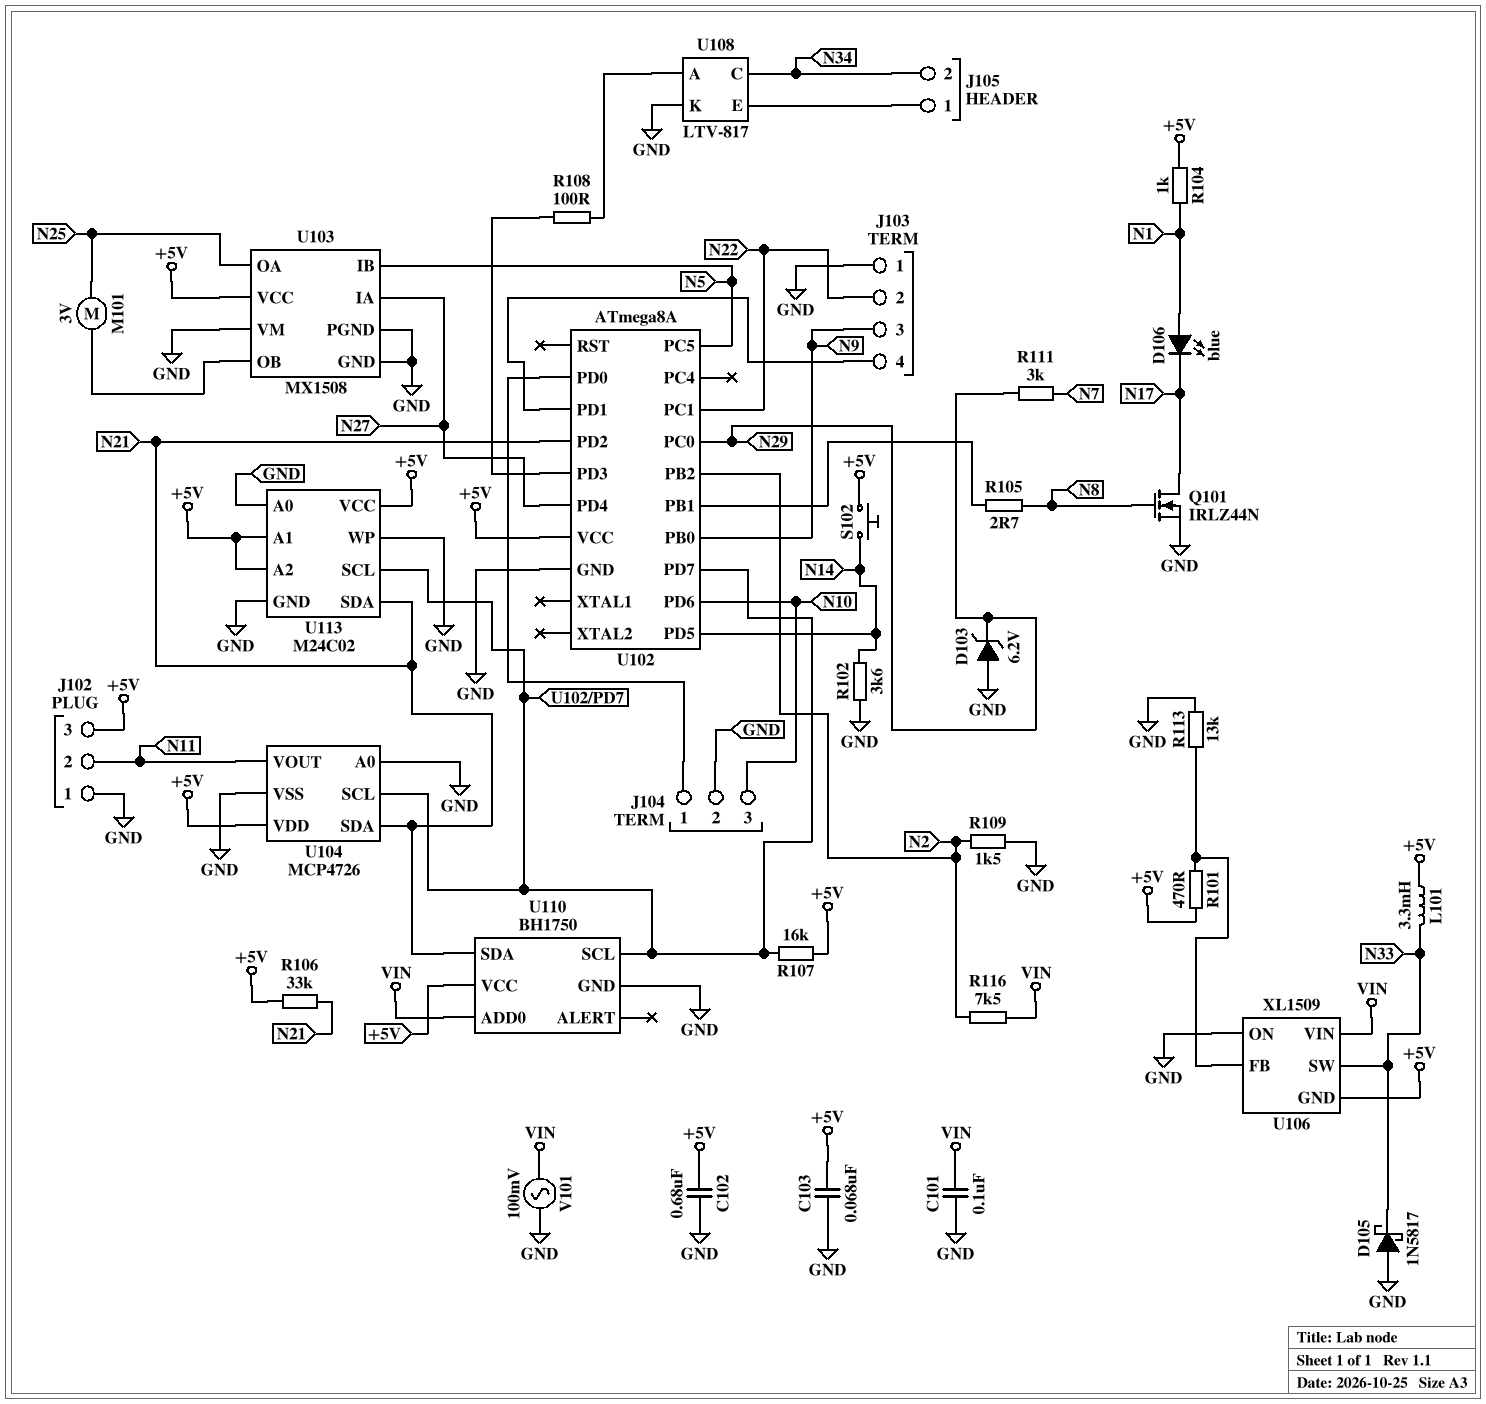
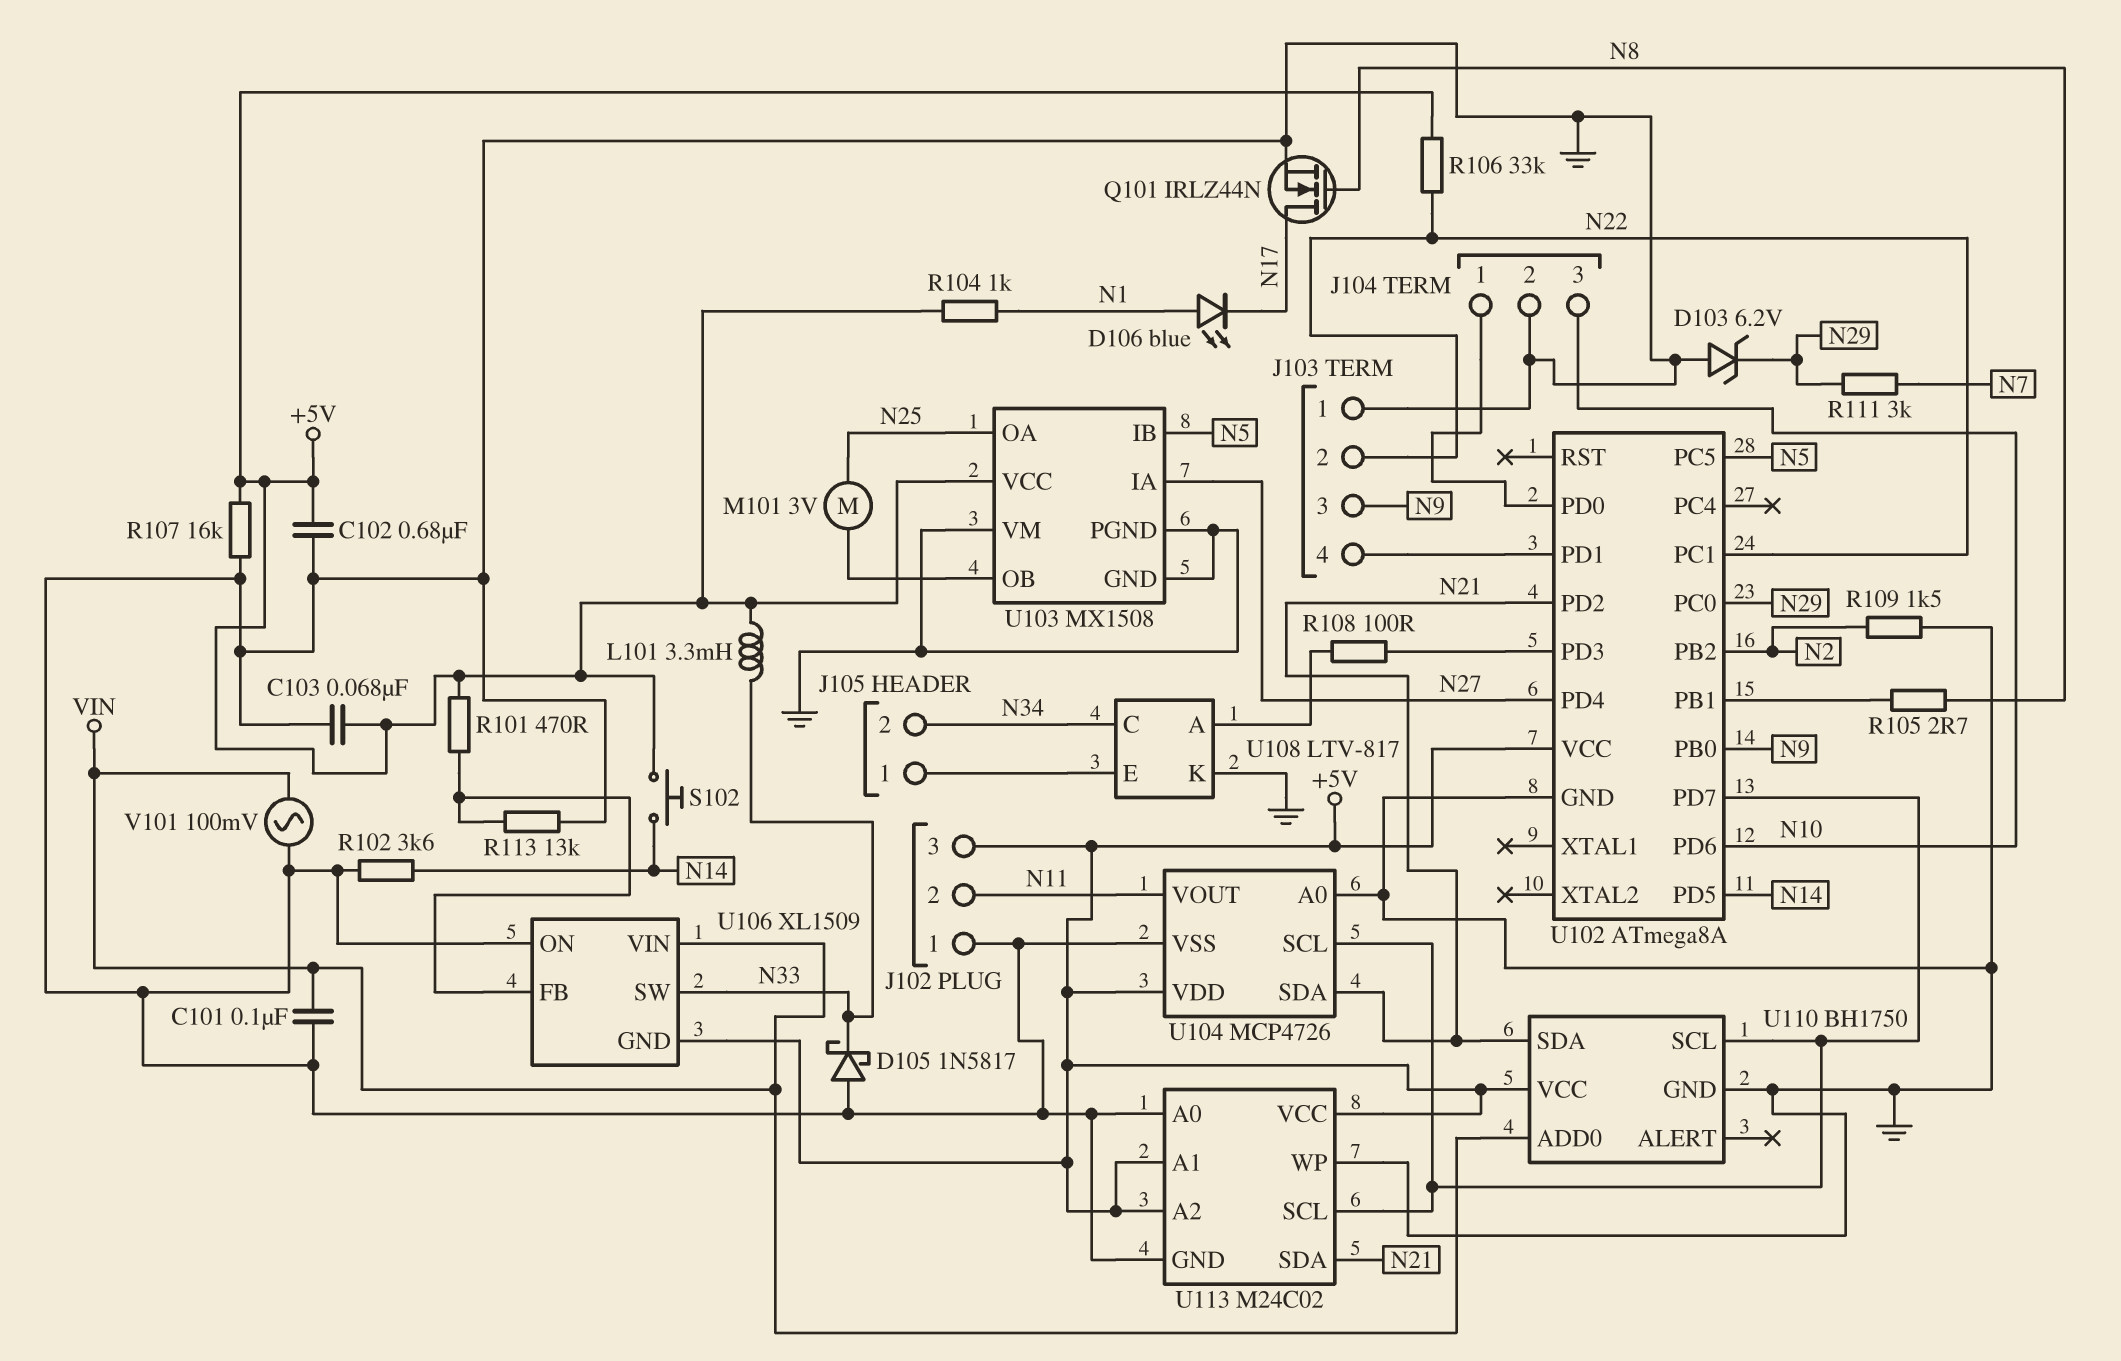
R106: 33k (+5V, N21) -> 33k (+5V, N22)
R107: 16k (+5V, U102/PD7) -> 16k (+5V, GND)
R116: 7.5k (N2, VIN) -> none

